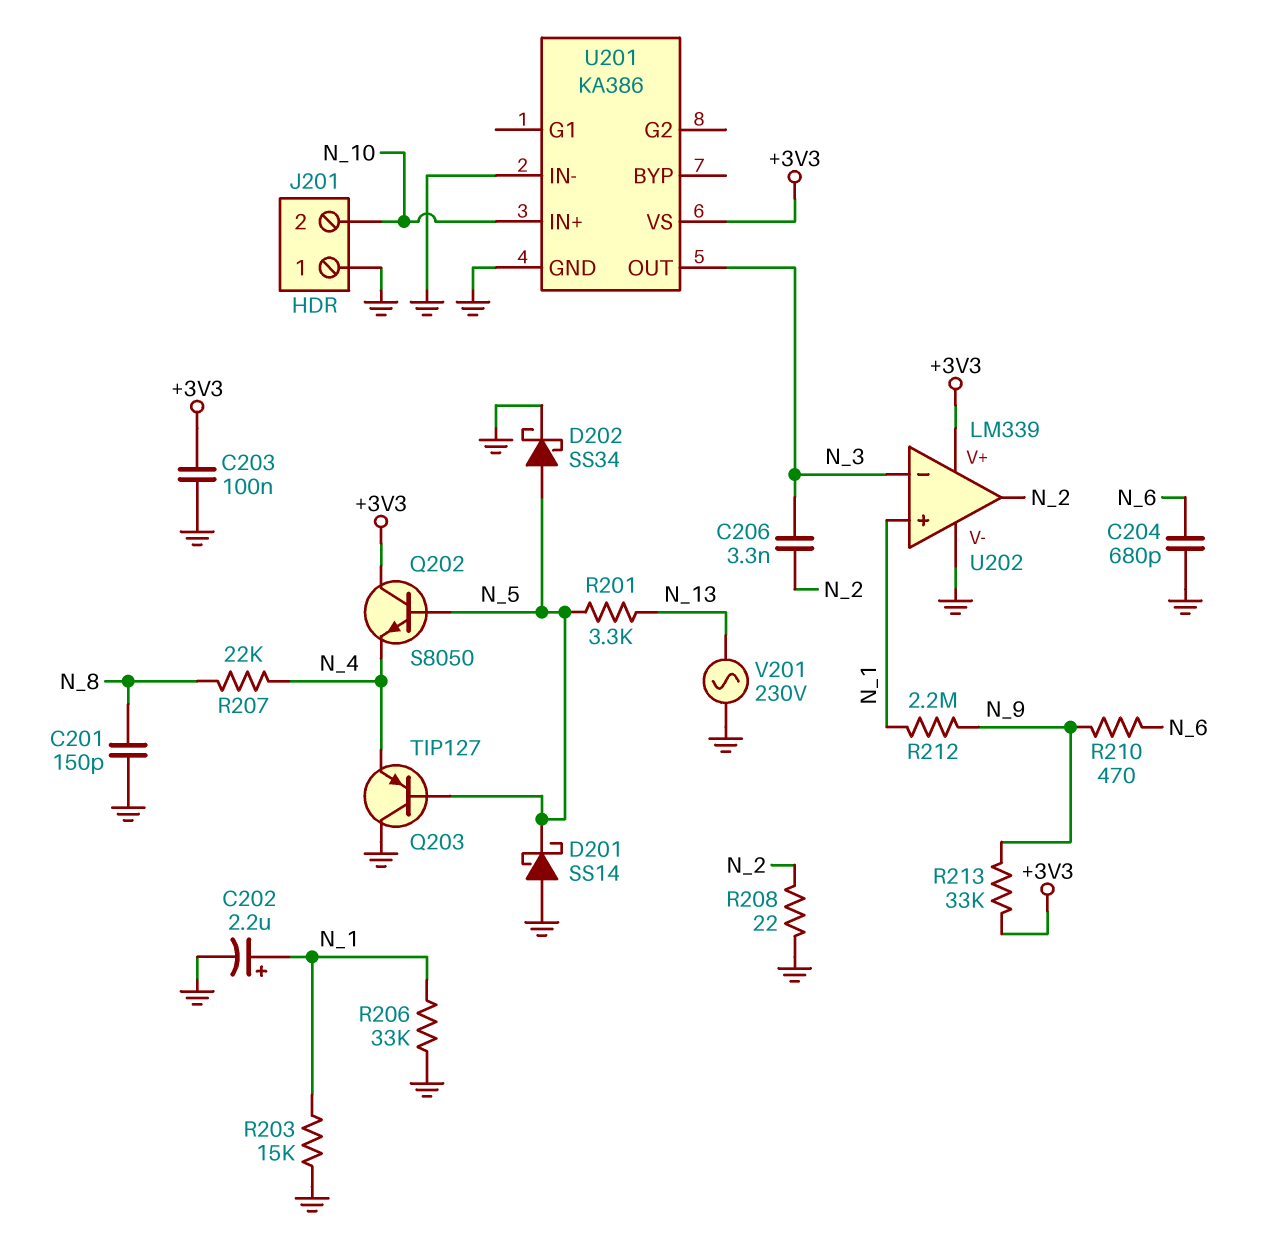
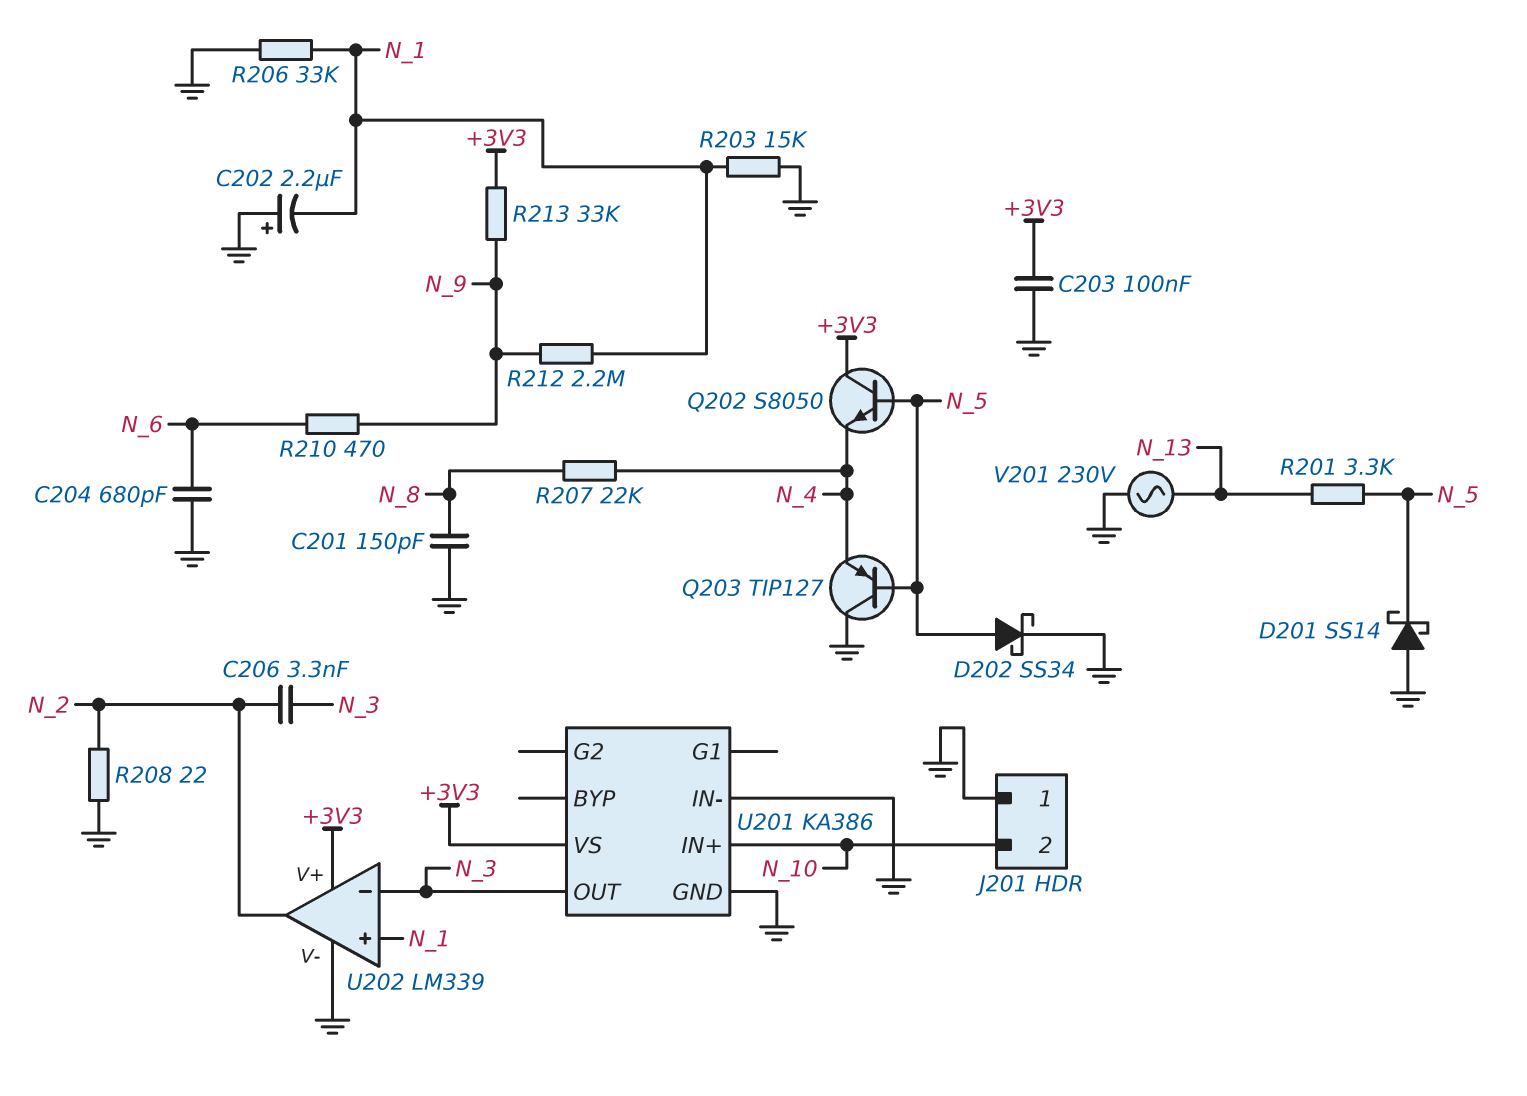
C202: 2.2uF (plus N_1, minus GND) -> 2.2uF (plus GND, minus N_1)

